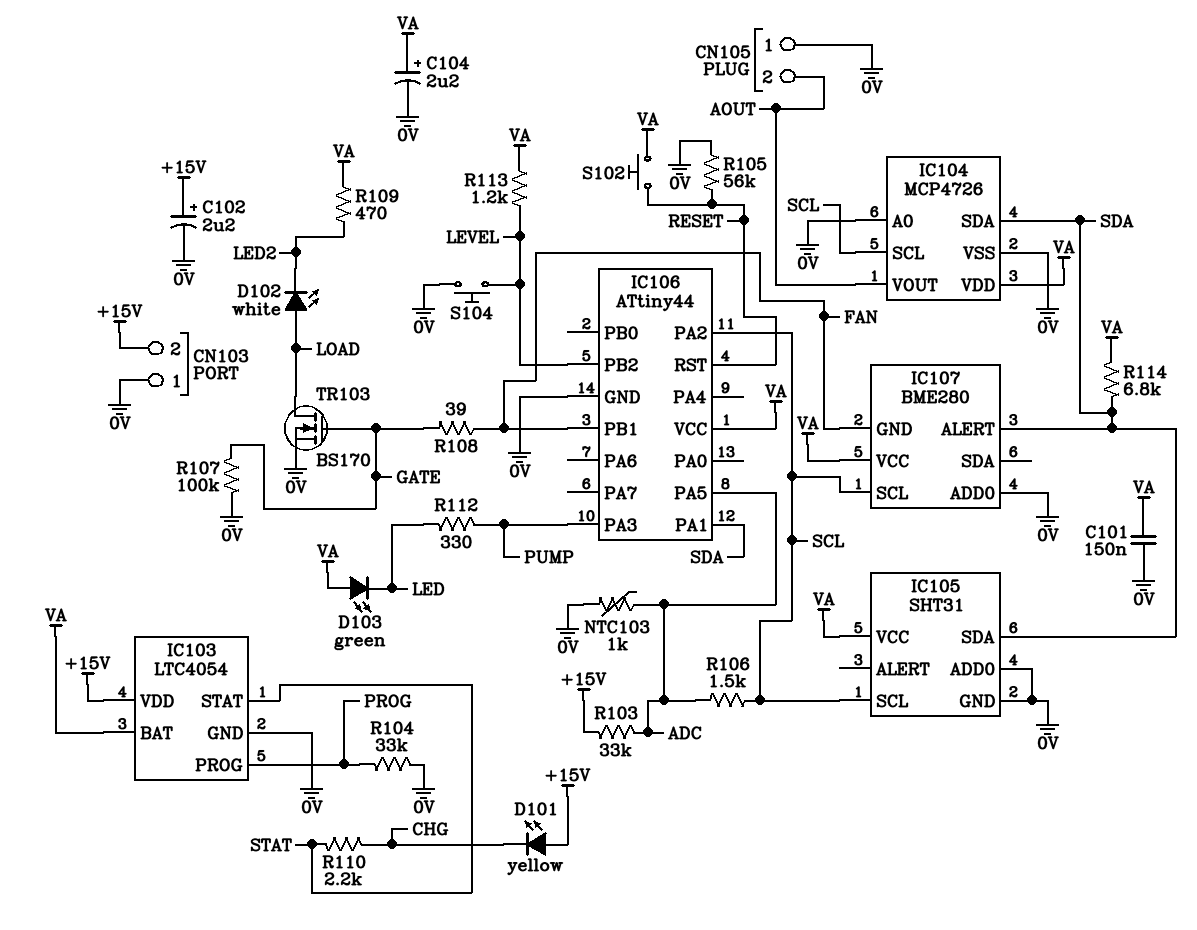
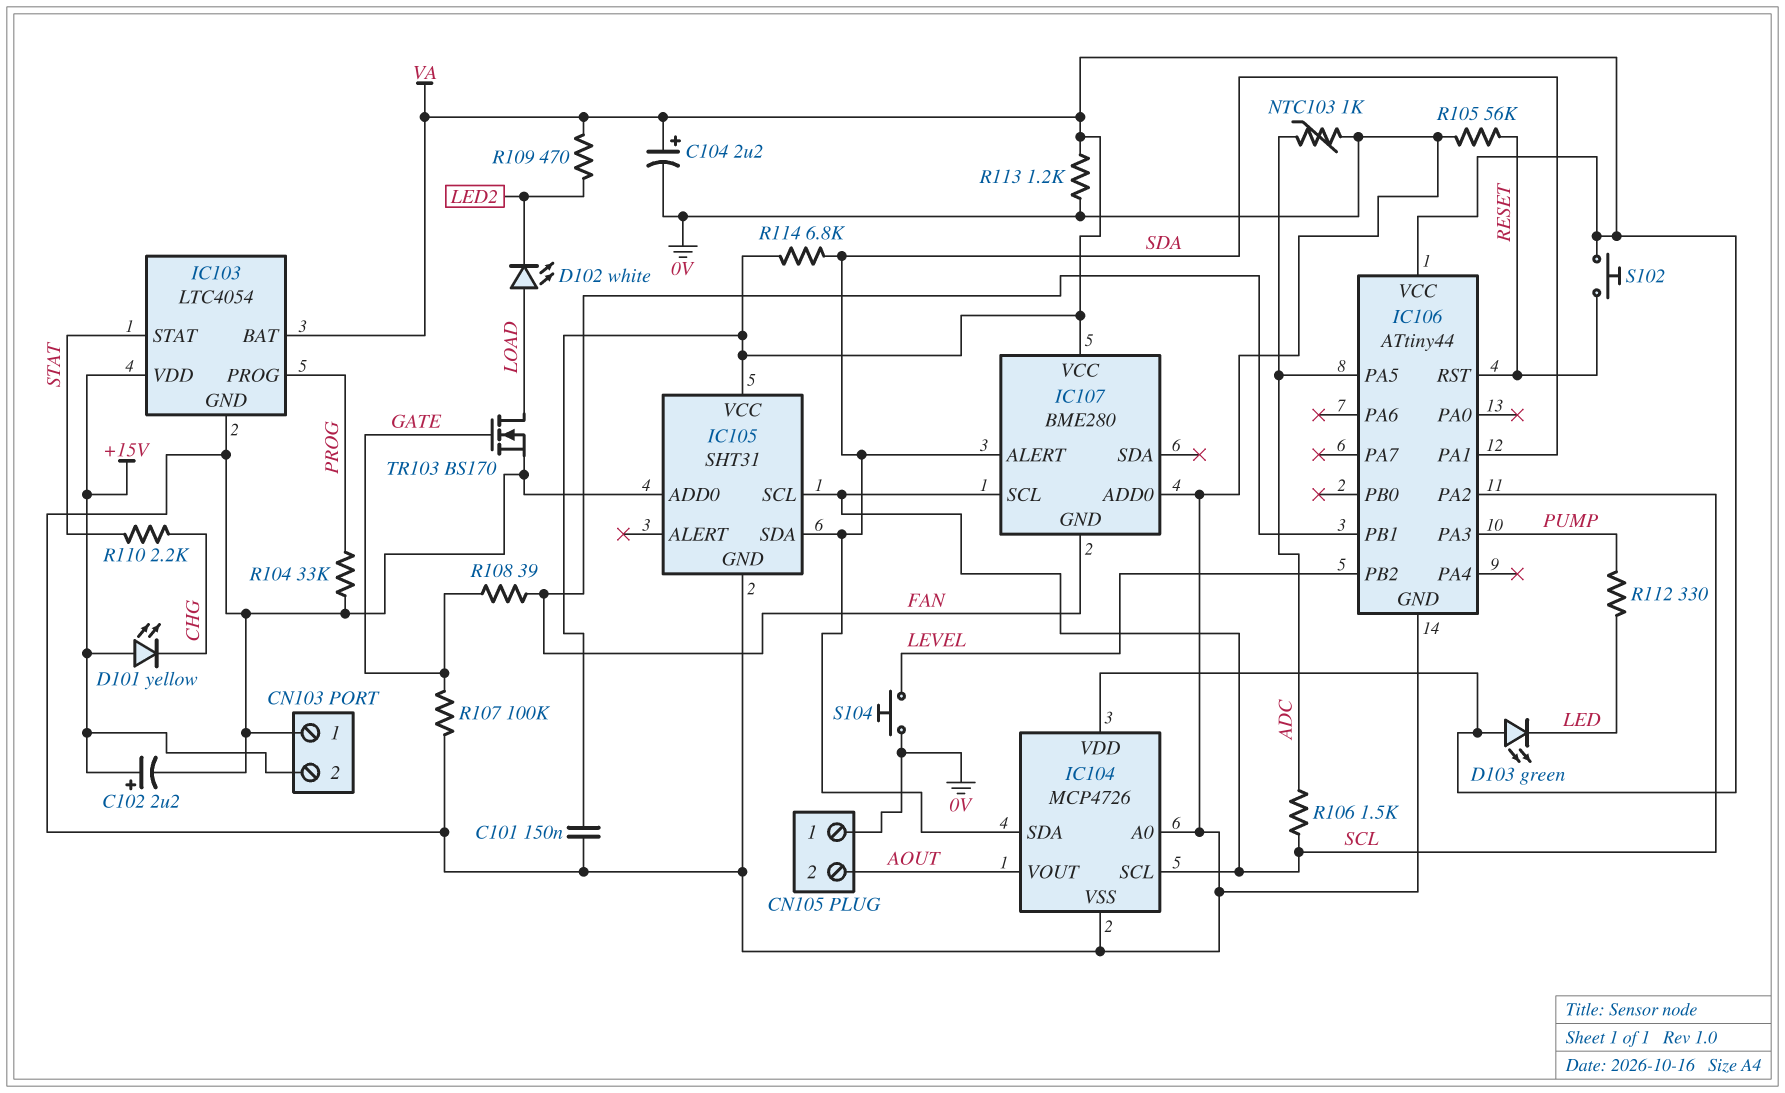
R103: 33k (+15V, ADC) -> none
R113: 1.2k (LEVEL, VA) -> 1.2k (0V, VA)

